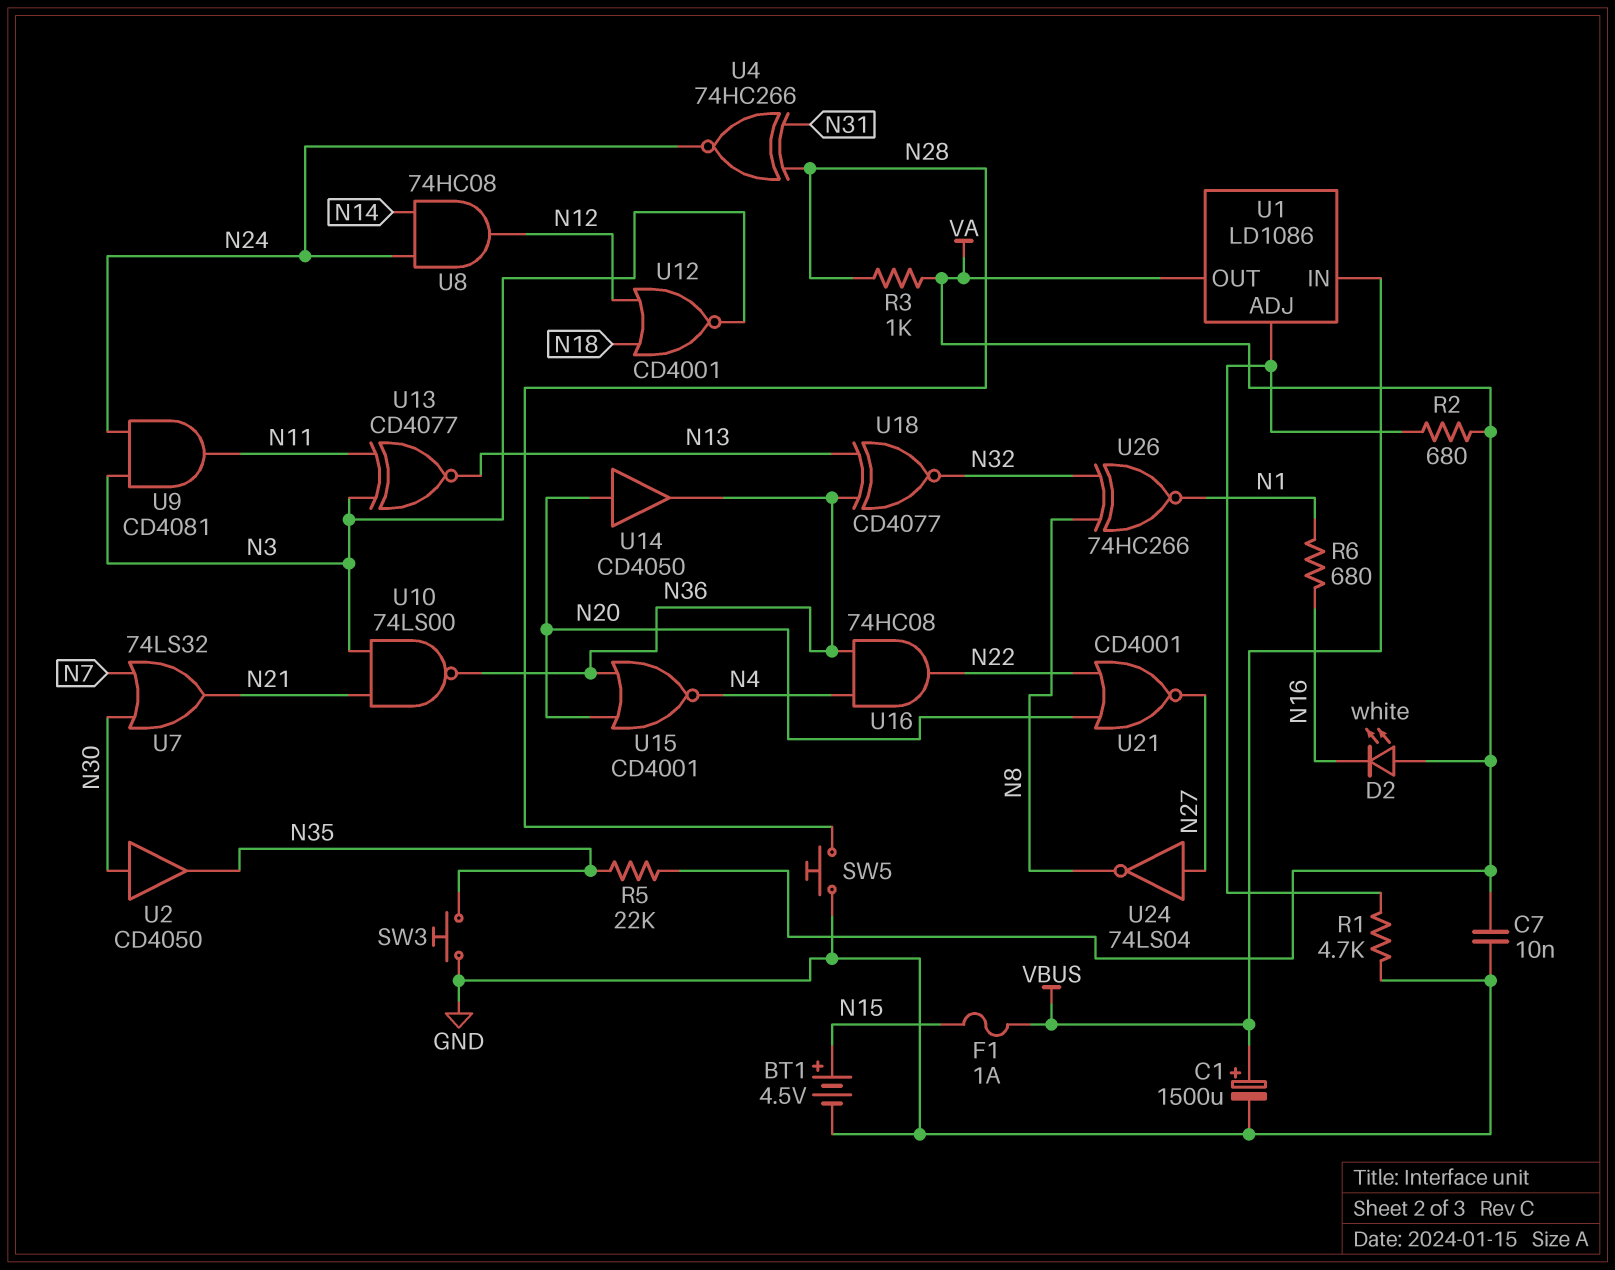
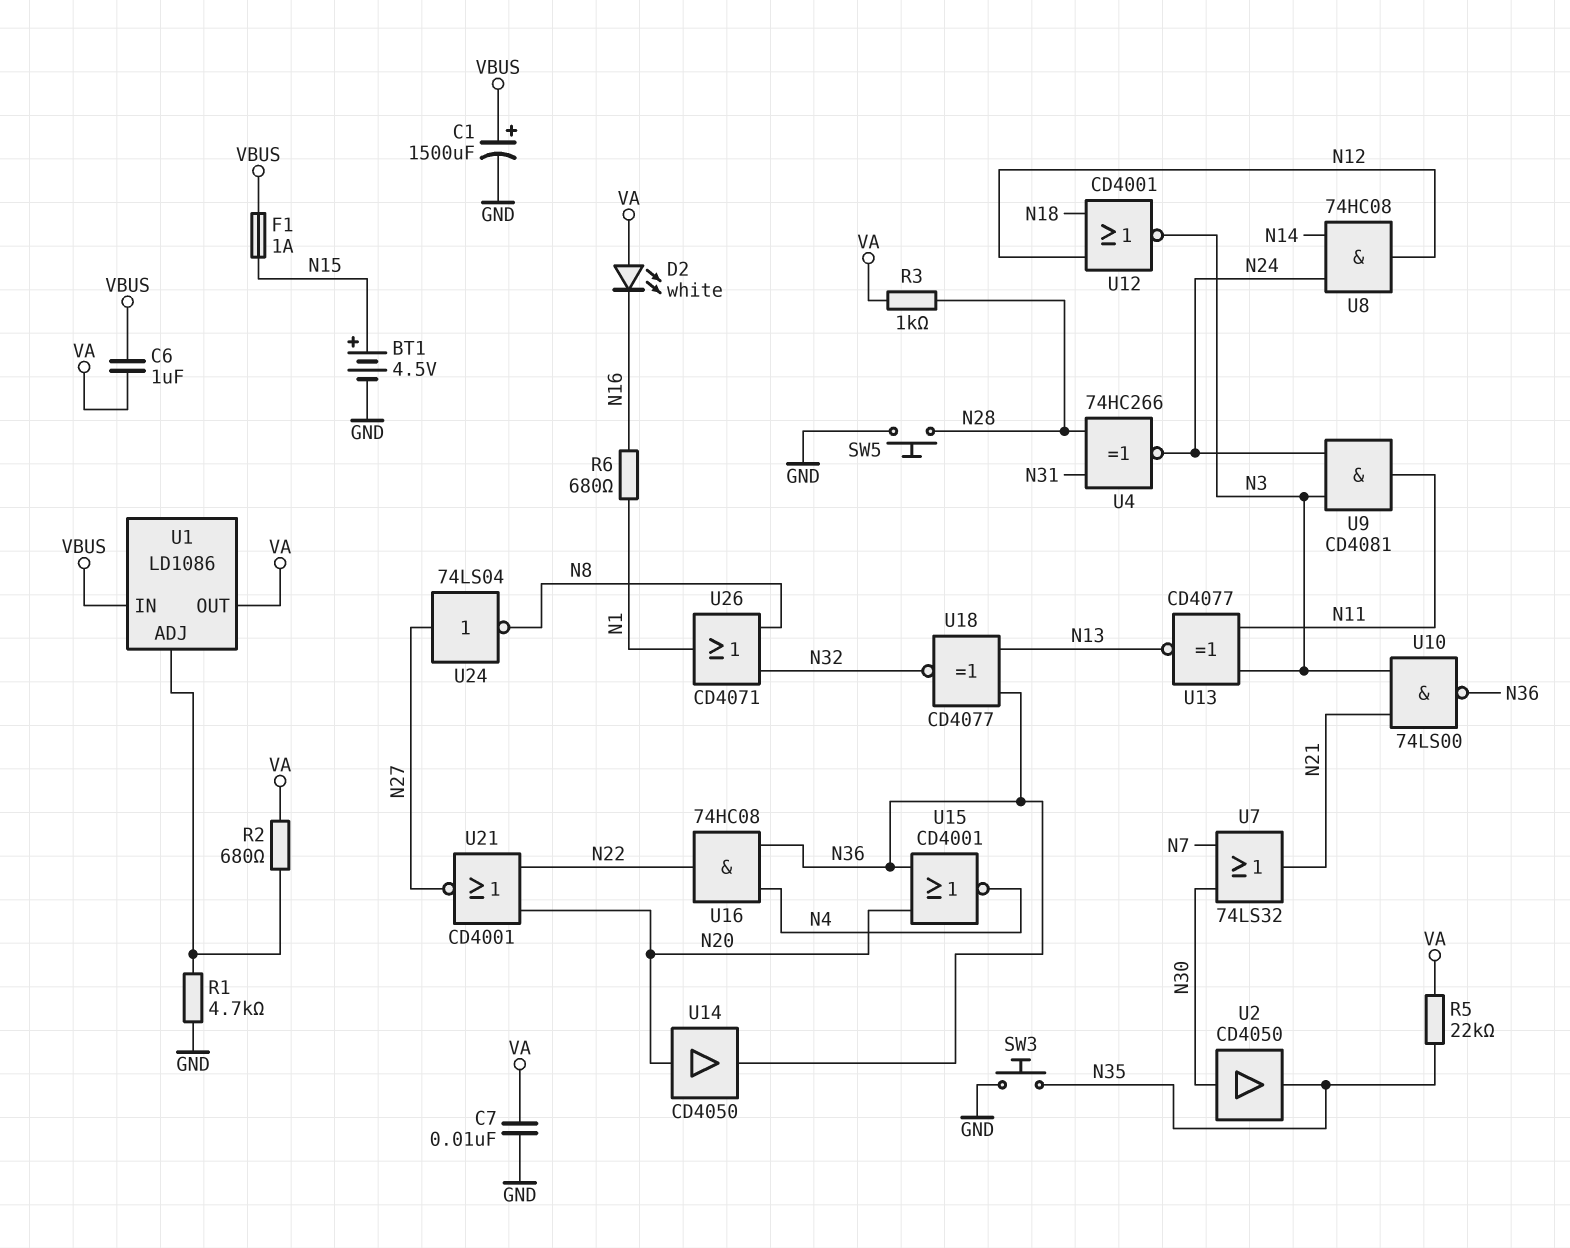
C6: none -> 1uF (VA, VBUS)
U26: XNOR 74HC266 (in N8, in N32, out N1) -> OR CD4071 (in N8, in N32, out N1)

